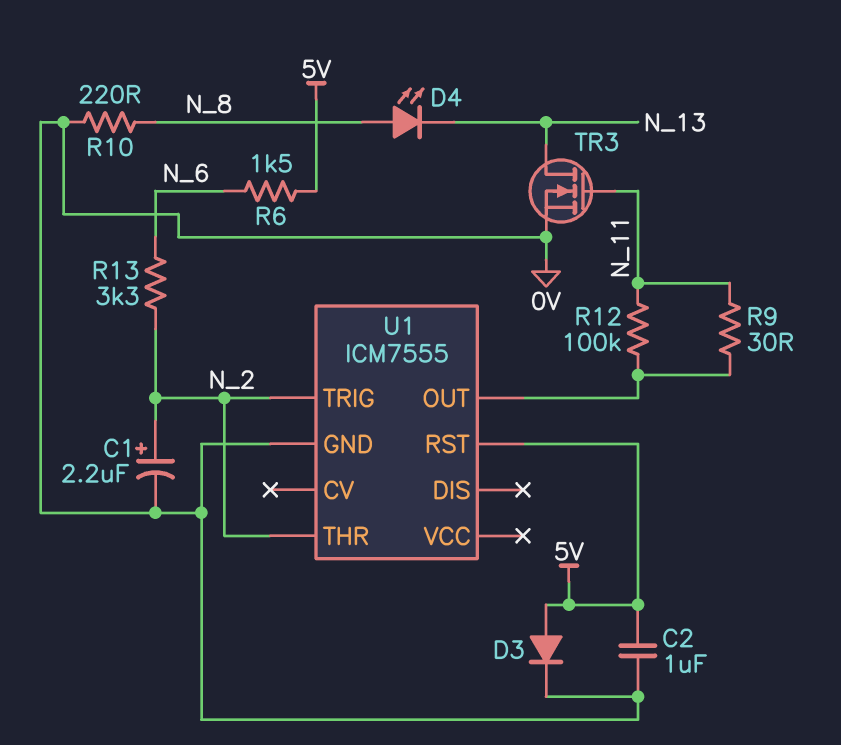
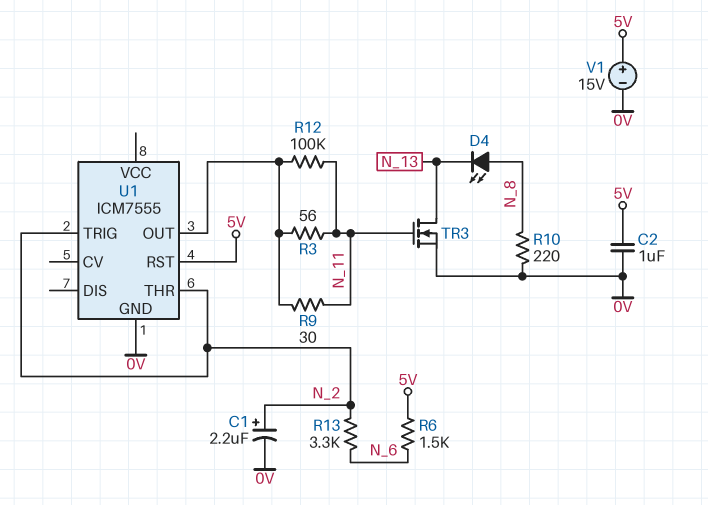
D3: diode (A 5V, K 0V) -> none
R3: none -> 56 (N_11, U1/OUT)
V1: none -> 15V (plus 5V, minus 0V)

